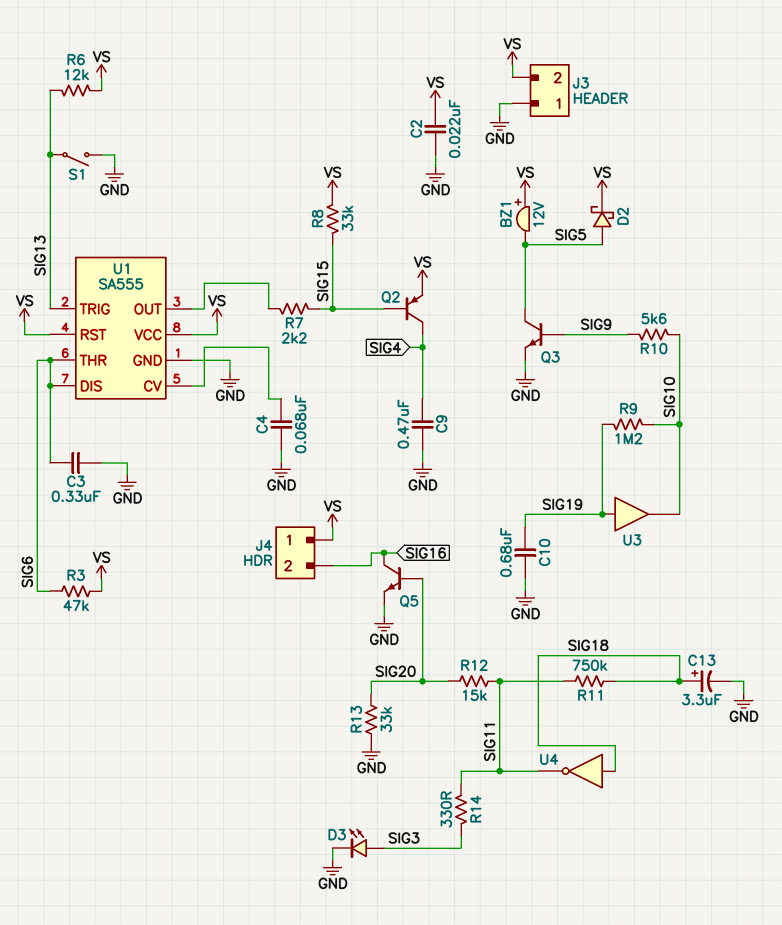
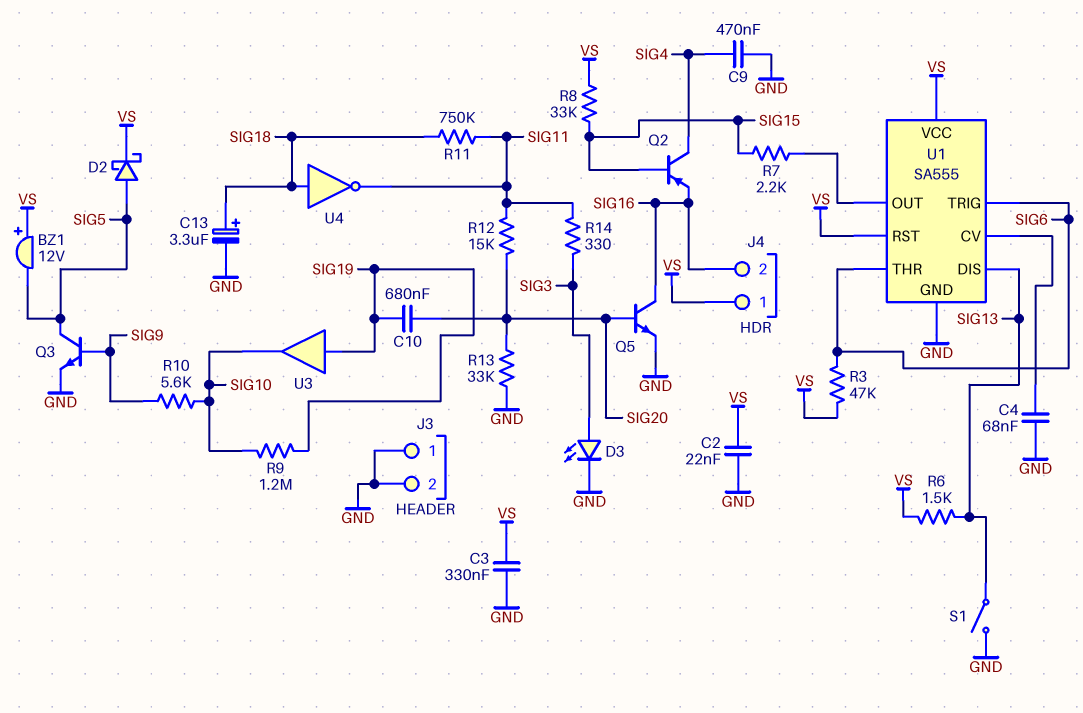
C3: 330nF (GND, SIG6) -> 330nF (GND, VS)
C10: 680nF (GND, SIG19) -> 680nF (SIG19, SIG20)
J3 pin 2: VS -> GND
Q2: PNP (B SIG15, C SIG4, E VS) -> PNP (B SIG15, C SIG4, E SIG16)
R6: 12k (SIG13, VS) -> 1.5k (SIG13, VS)
U1 pin DIS: SIG6 -> SIG13
U1 pin TRIG: SIG13 -> SIG6

